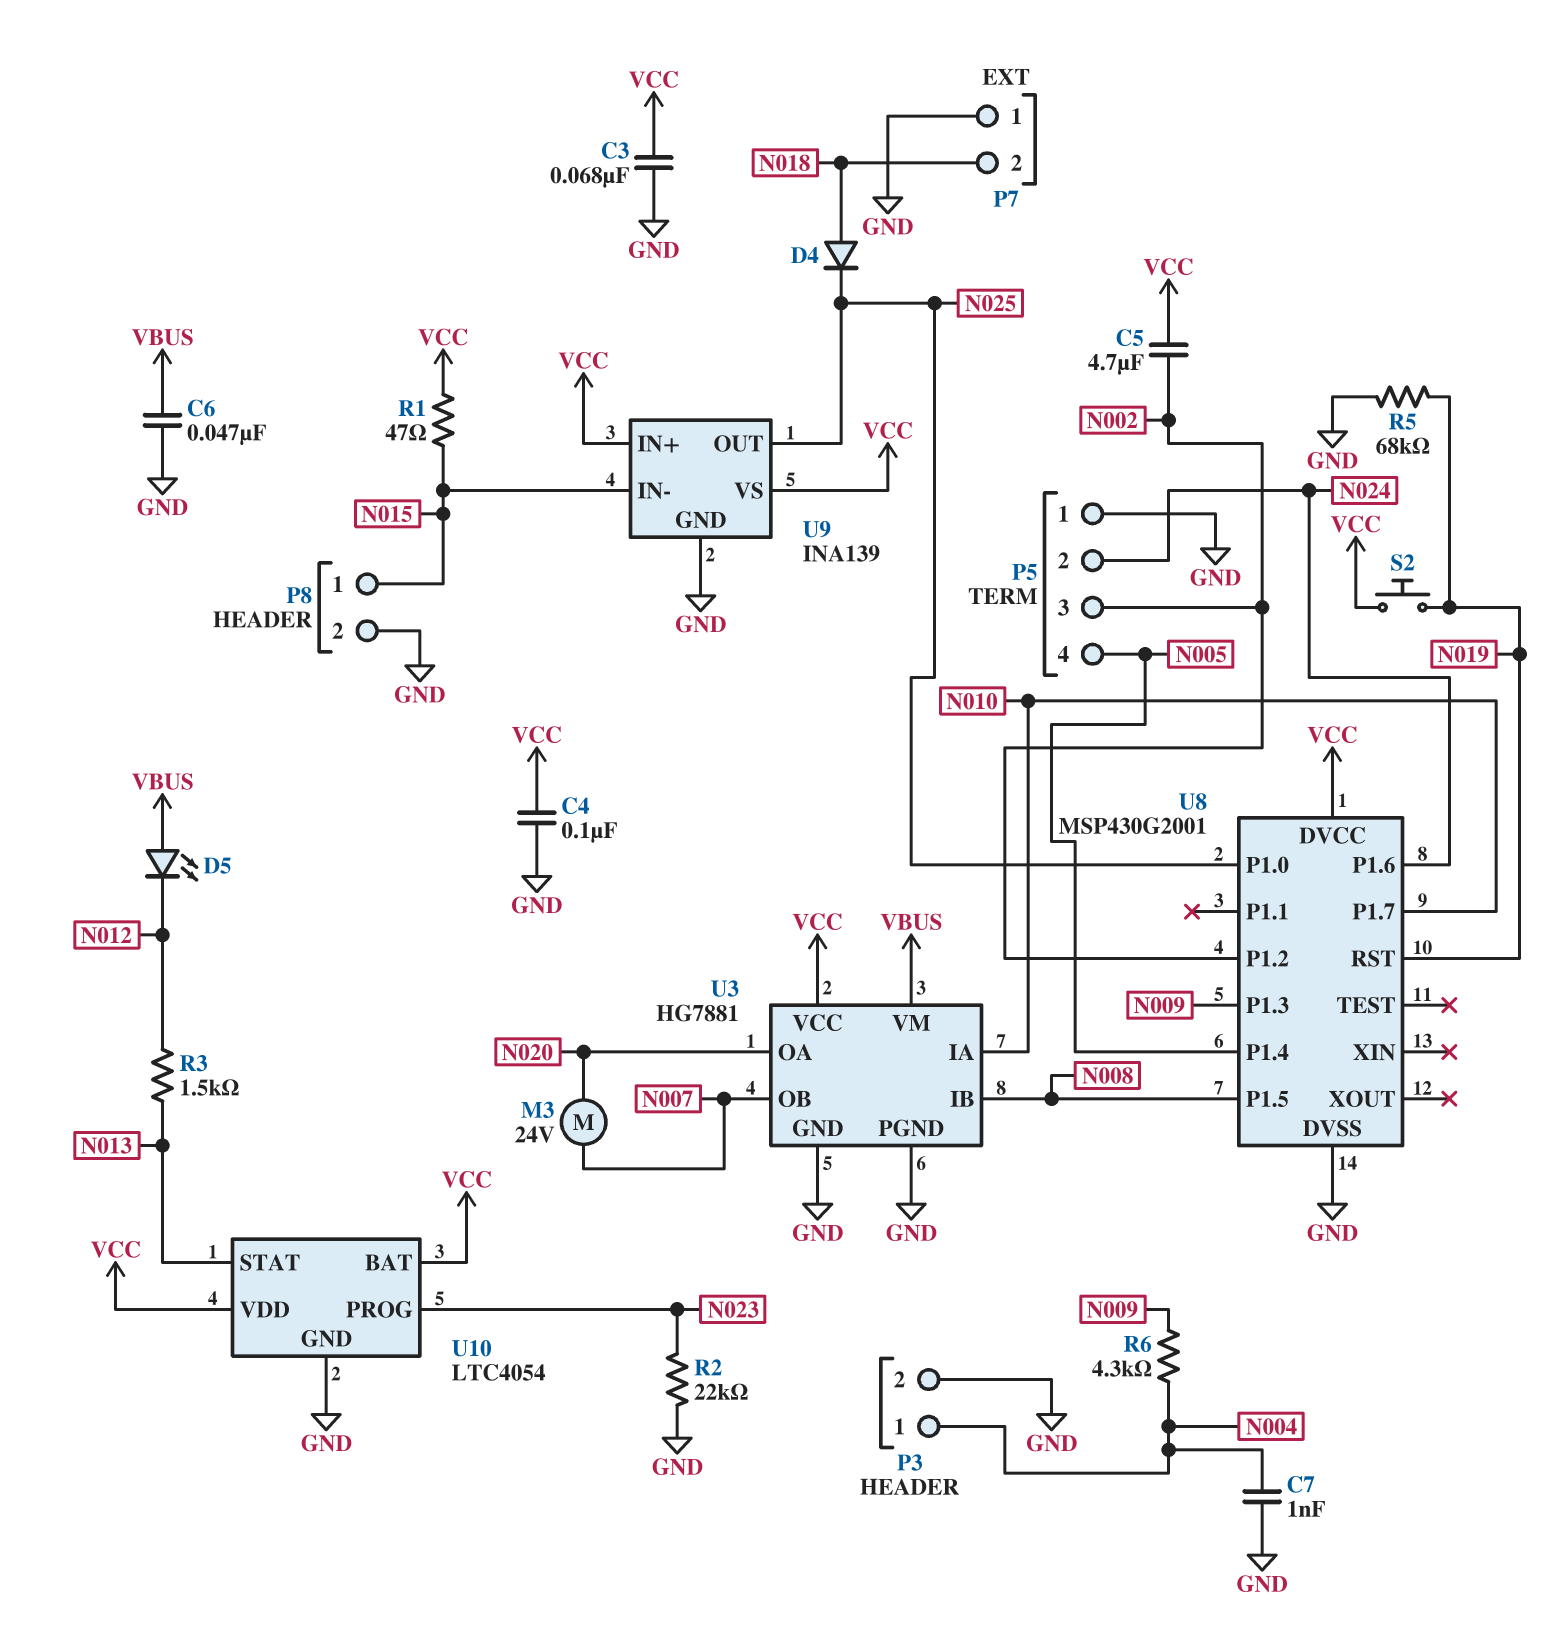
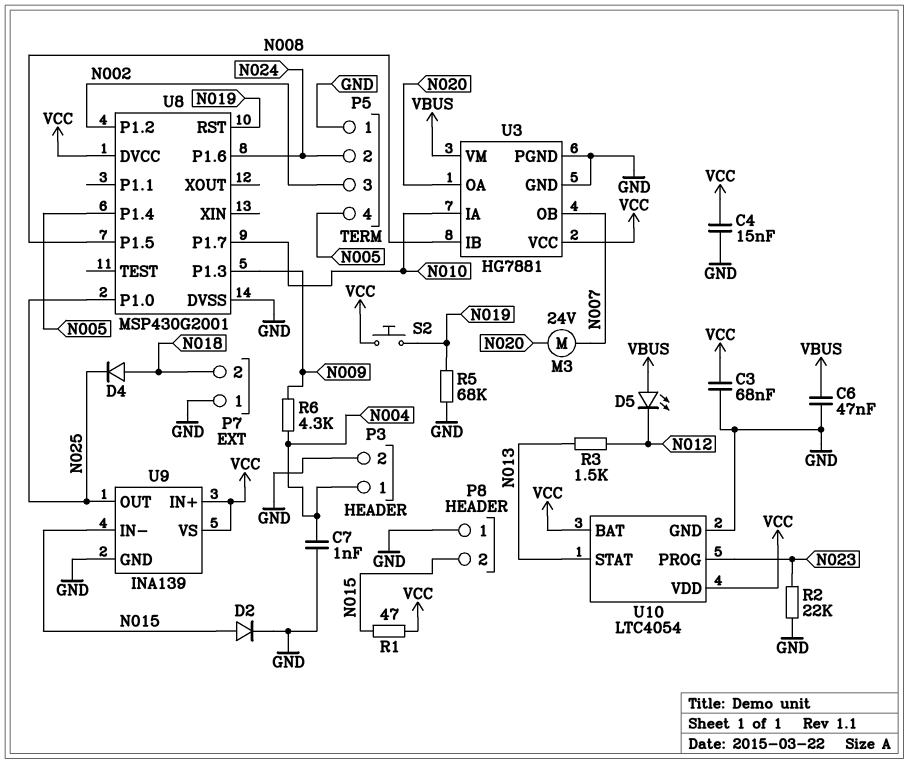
C4: 100nF (GND, VCC) -> 15nF (GND, VCC)
C5: 4.7uF (N002, VCC) -> none
D2: none -> diode (A N015, K GND)
P8 pin 1: N015 -> GND
P8 pin 2: GND -> N015

